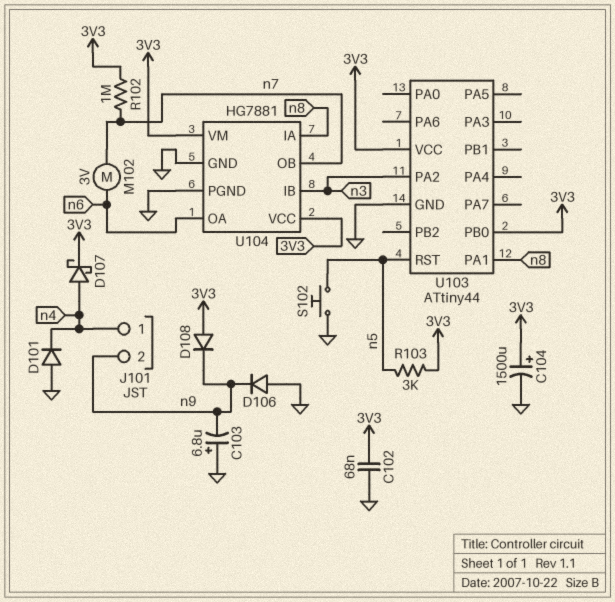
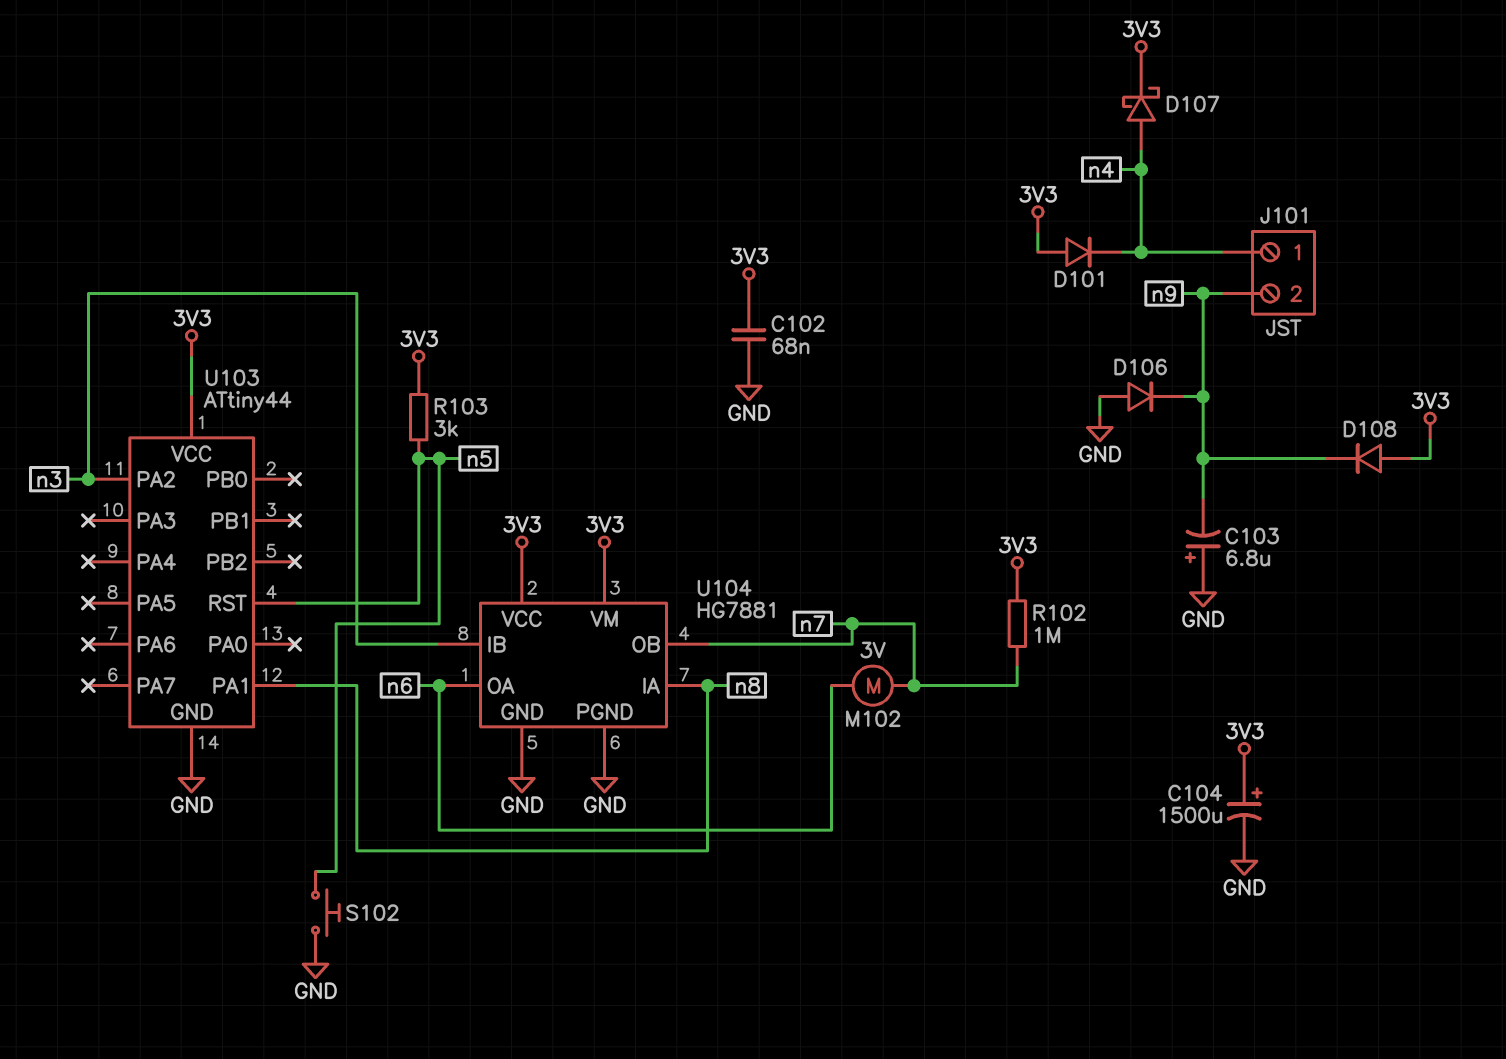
D101: diode (A GND, K n4) -> diode (A 3V3, K n4)
U103 pin PB0: 3V3 -> none

